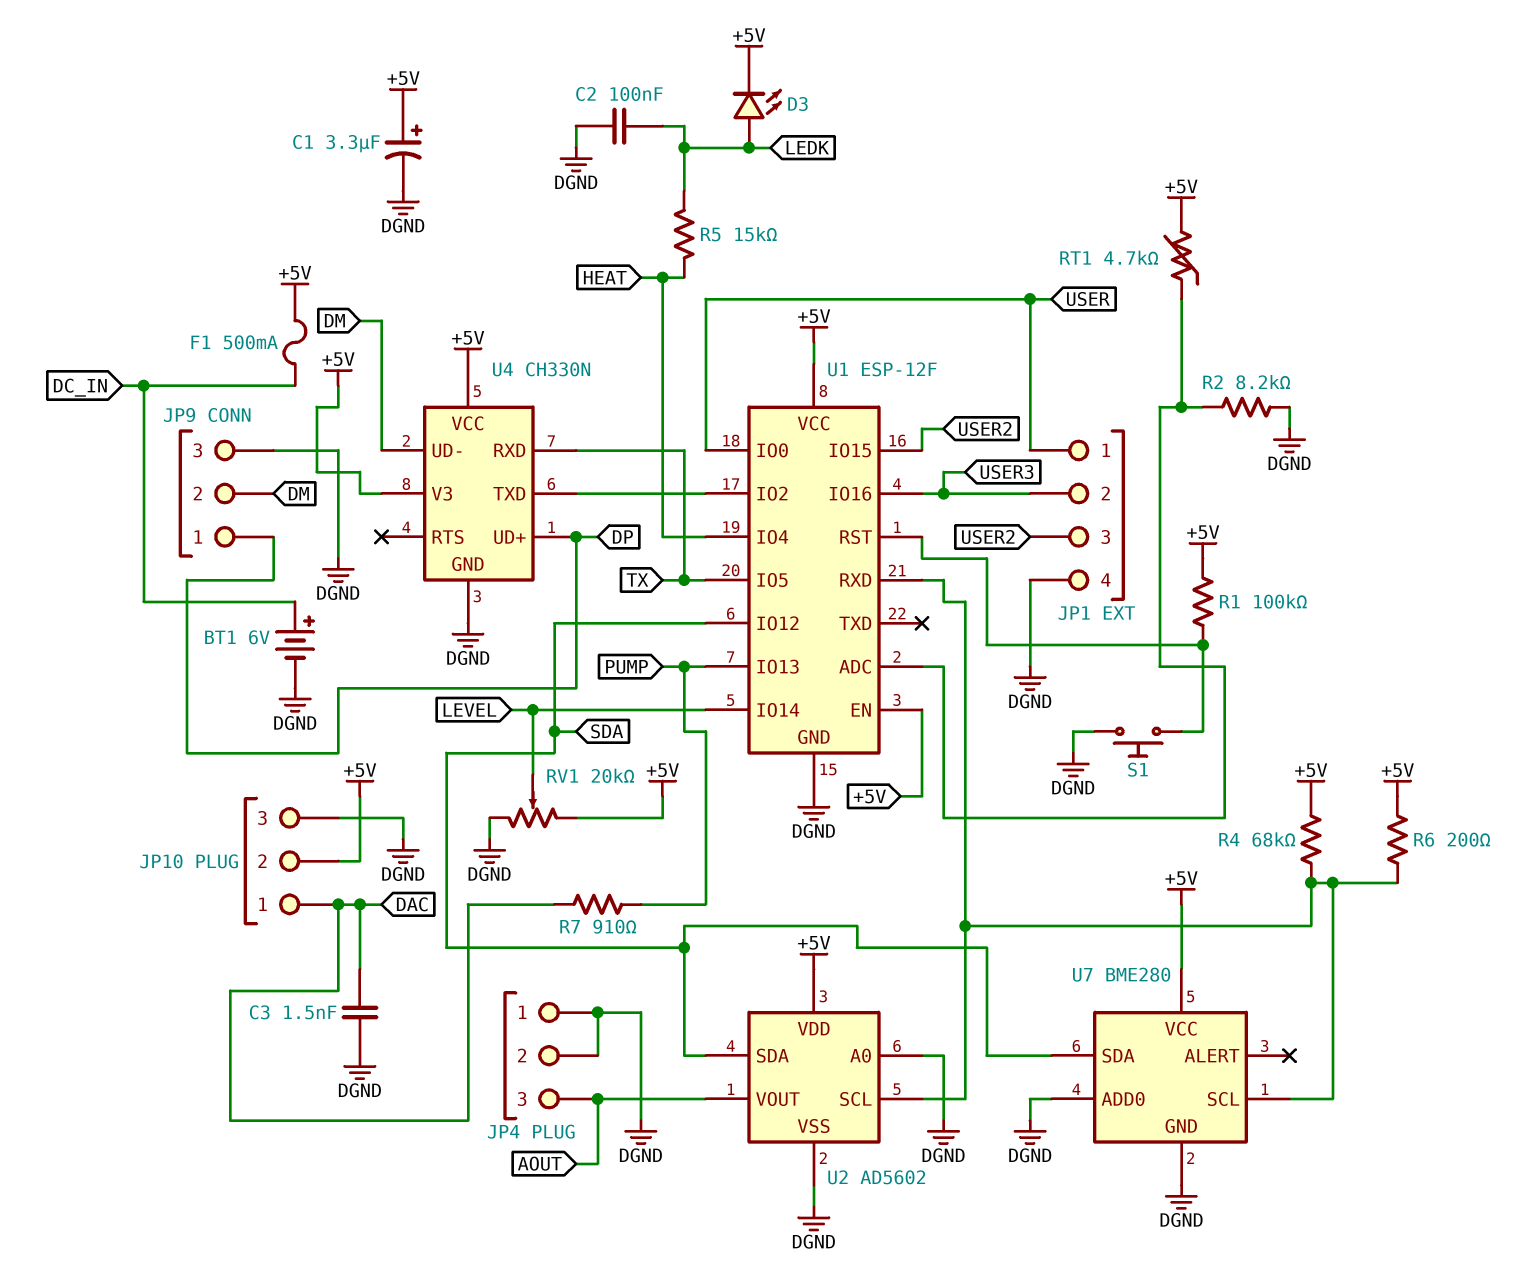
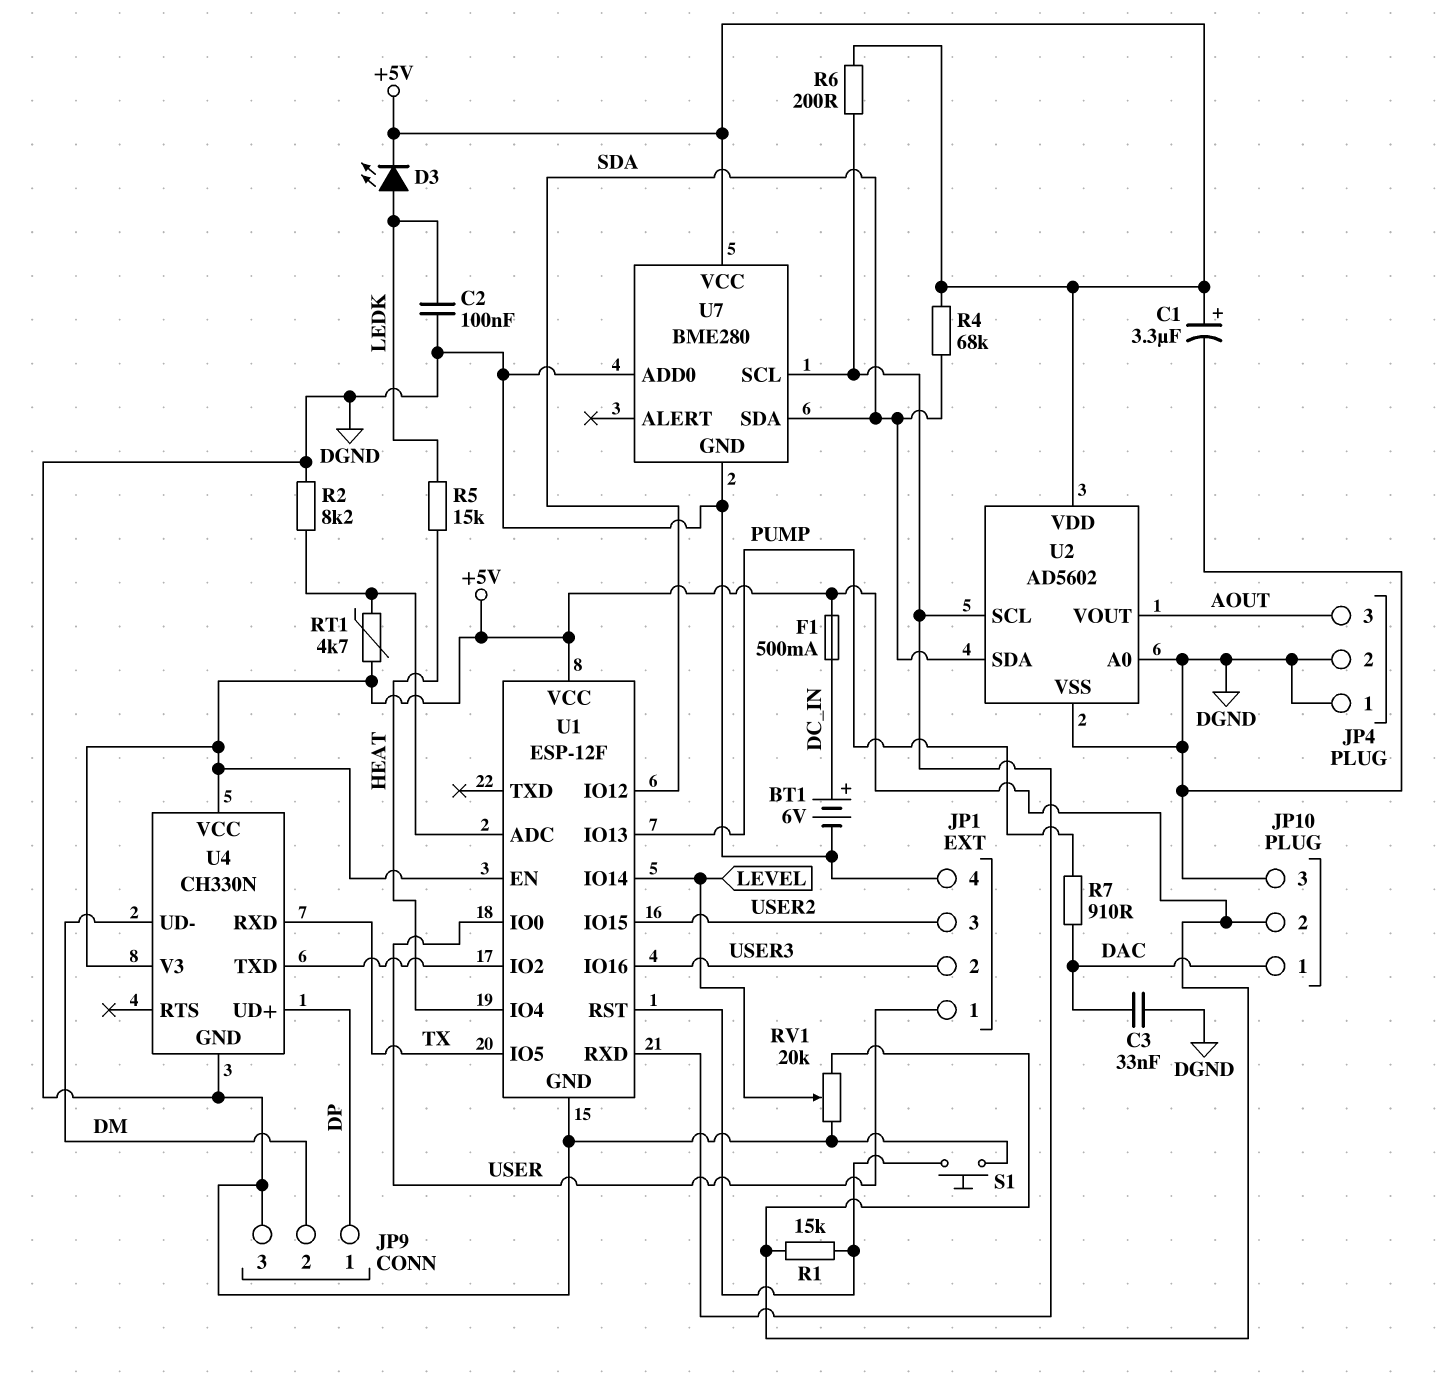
C3: 1.5nF (DAC, DGND) -> 33nF (DAC, DGND)
R1: 100k (+5V, U1/RST) -> 15k (+5V, U1/RST)
R4: 68k (+5V, U1/RXD) -> 68k (+5V, SDA)

